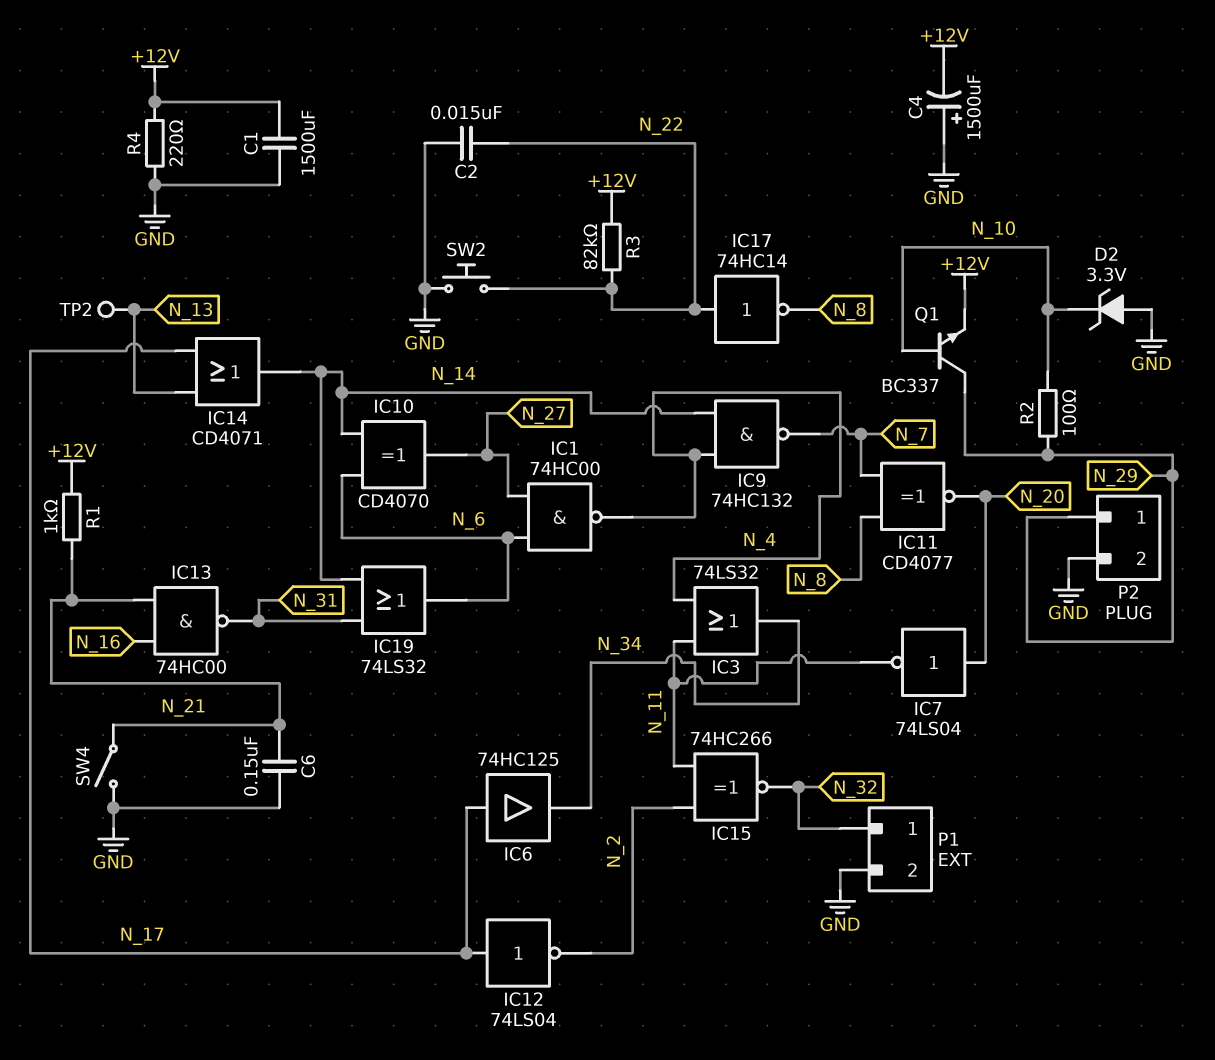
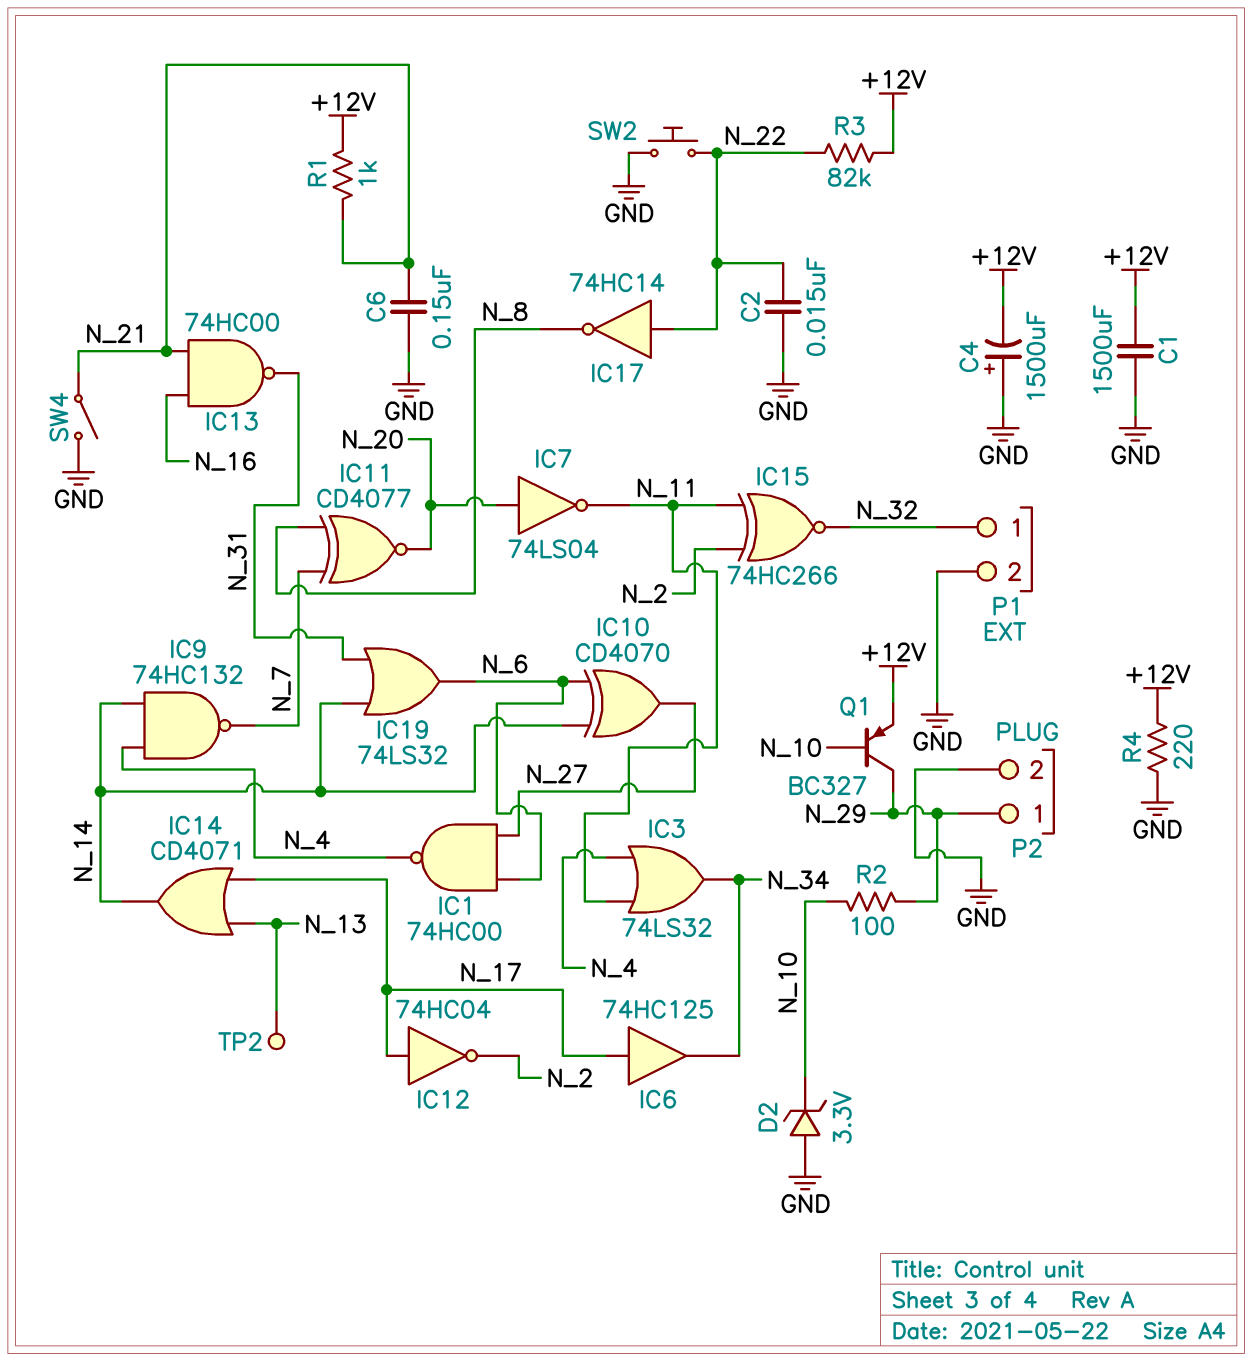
IC12: NOT 74LS04 (in N_17, out N_2) -> NOT 74HC04 (in N_17, out N_2)
Q1: NPN BC337 (B N_10, C N_29, E +12V) -> PNP BC327 (B N_10, C N_29, E +12V)

